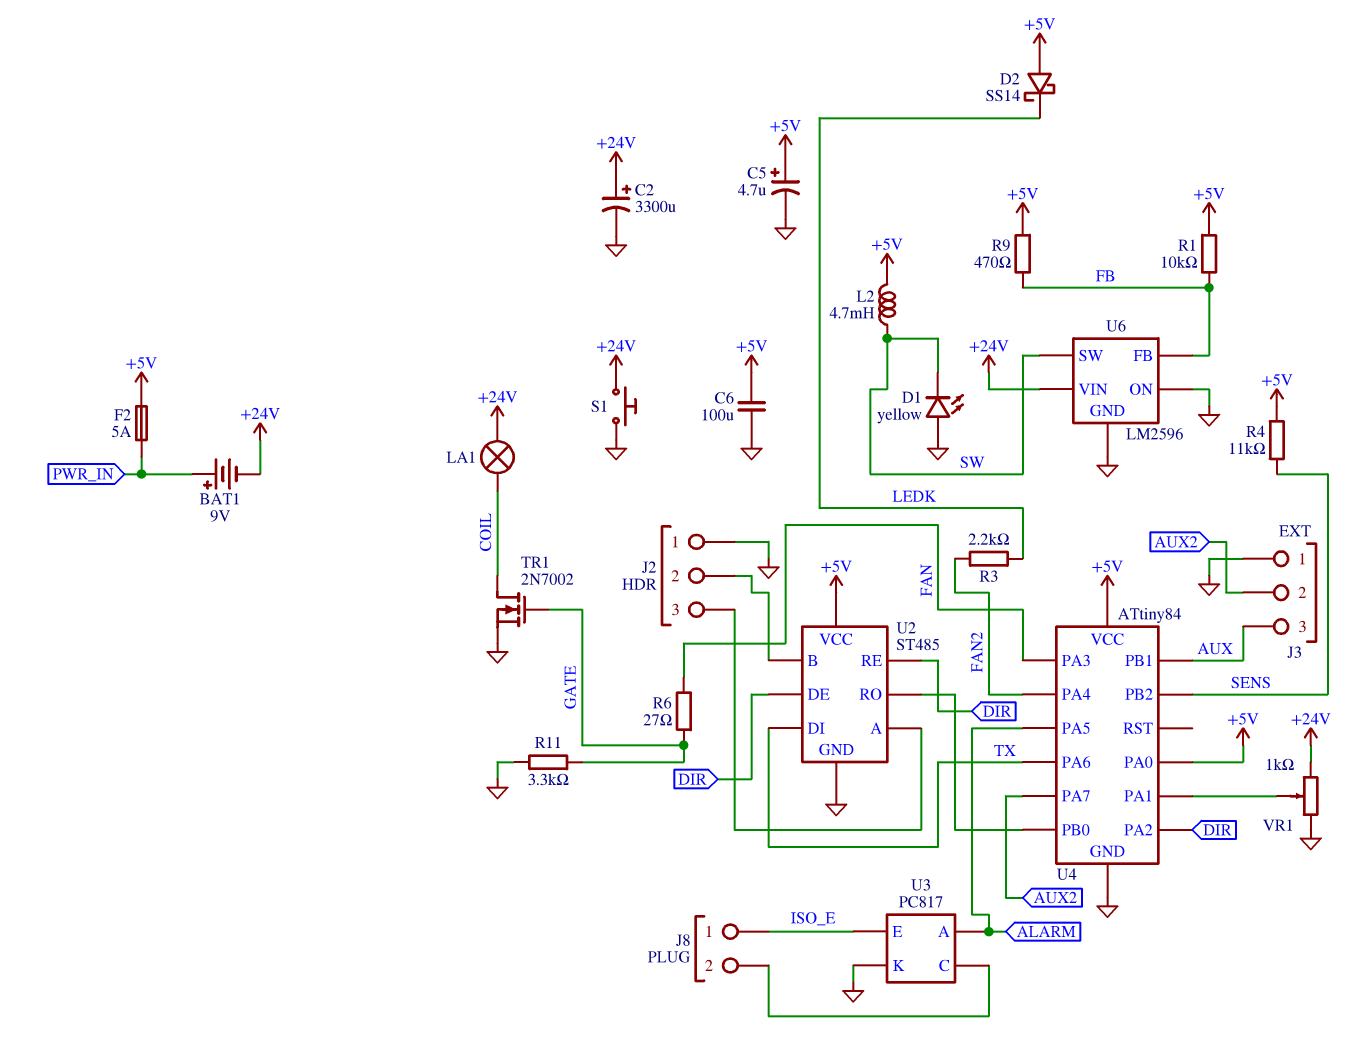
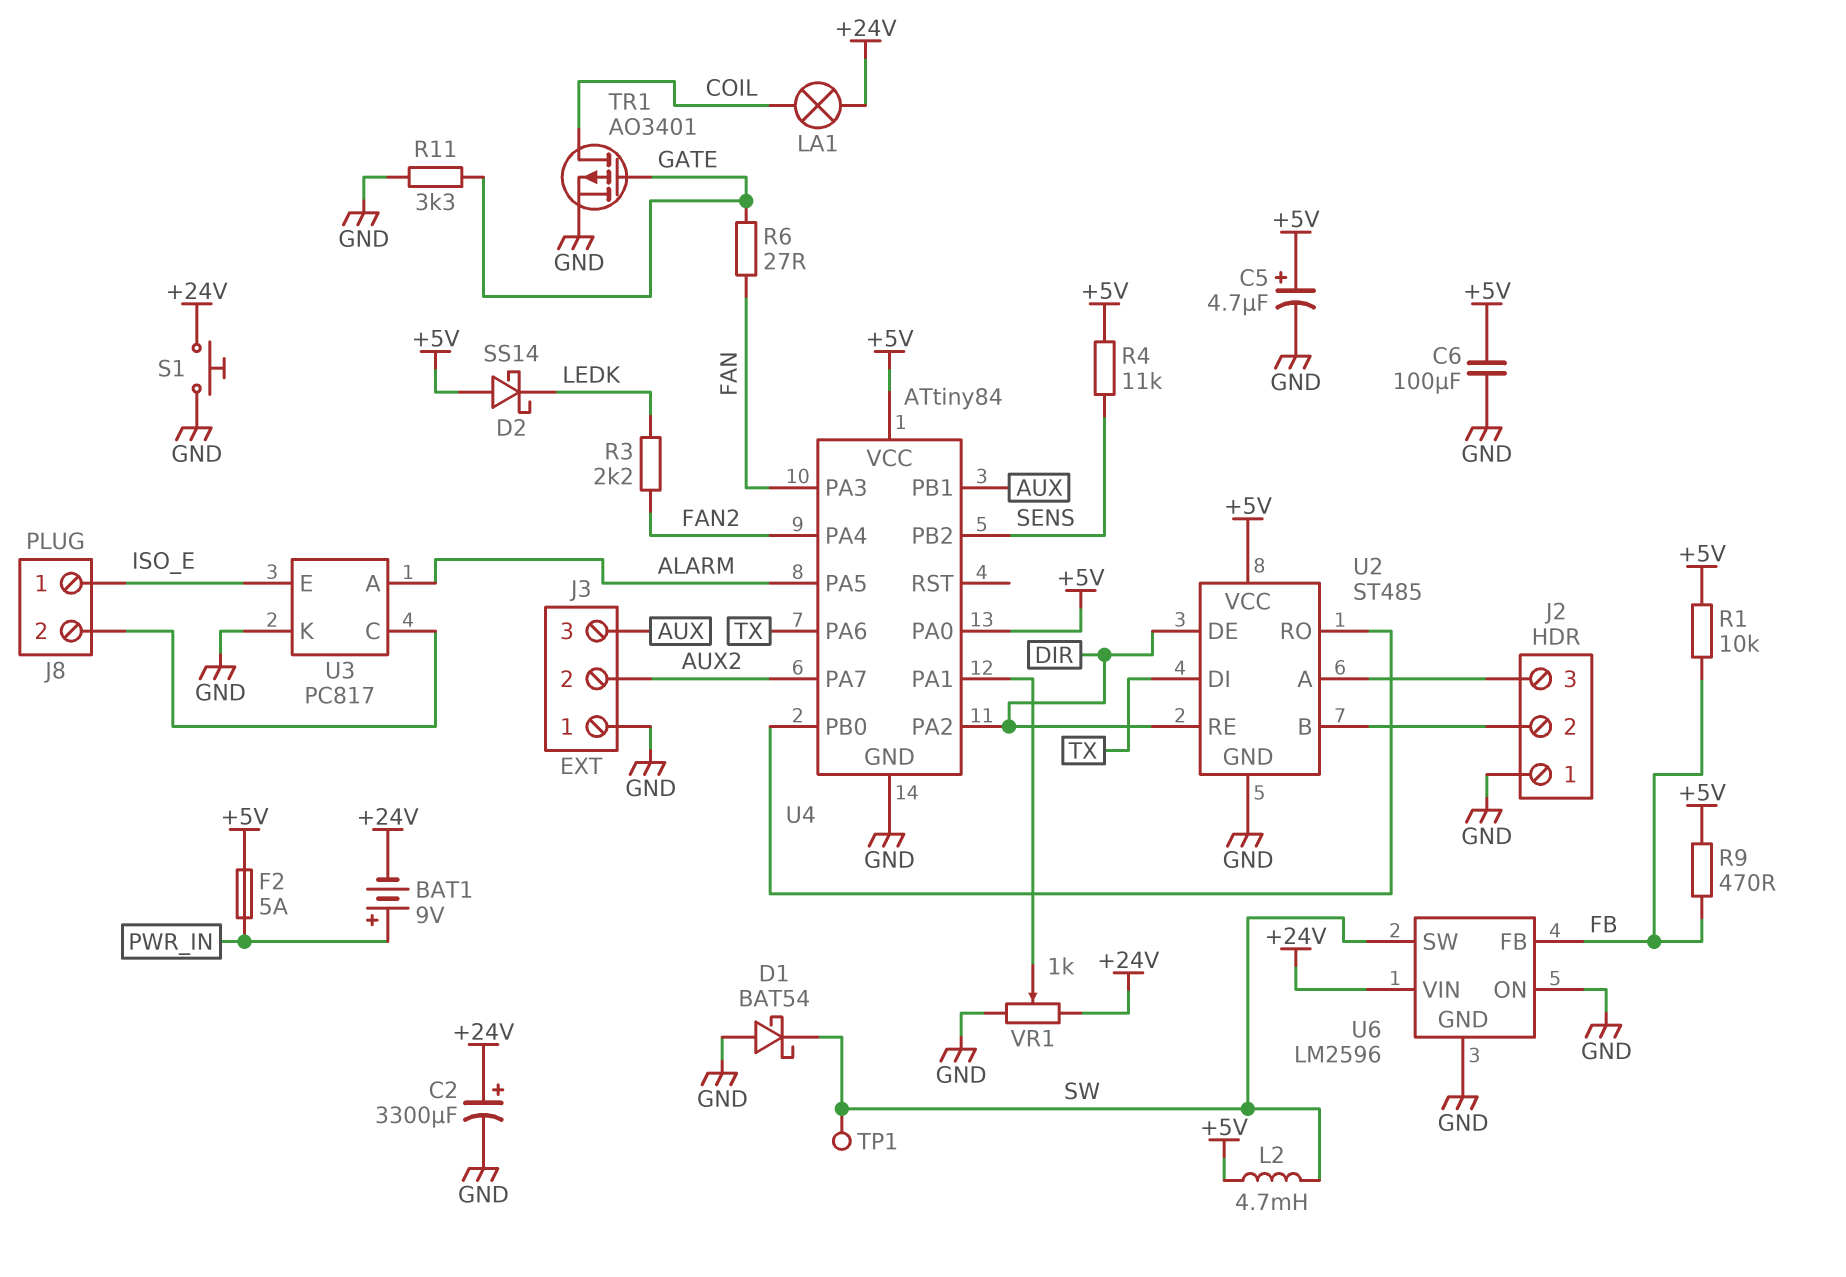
D1: LED yellow (A GND, K SW) -> schottky BAT54 (A GND, K SW)
TP1: none -> test point (SW)
TR1: NMOS 2N7002 (G GATE, D COIL, S GND) -> PMOS AO3401 (G GATE, D COIL, S GND)

